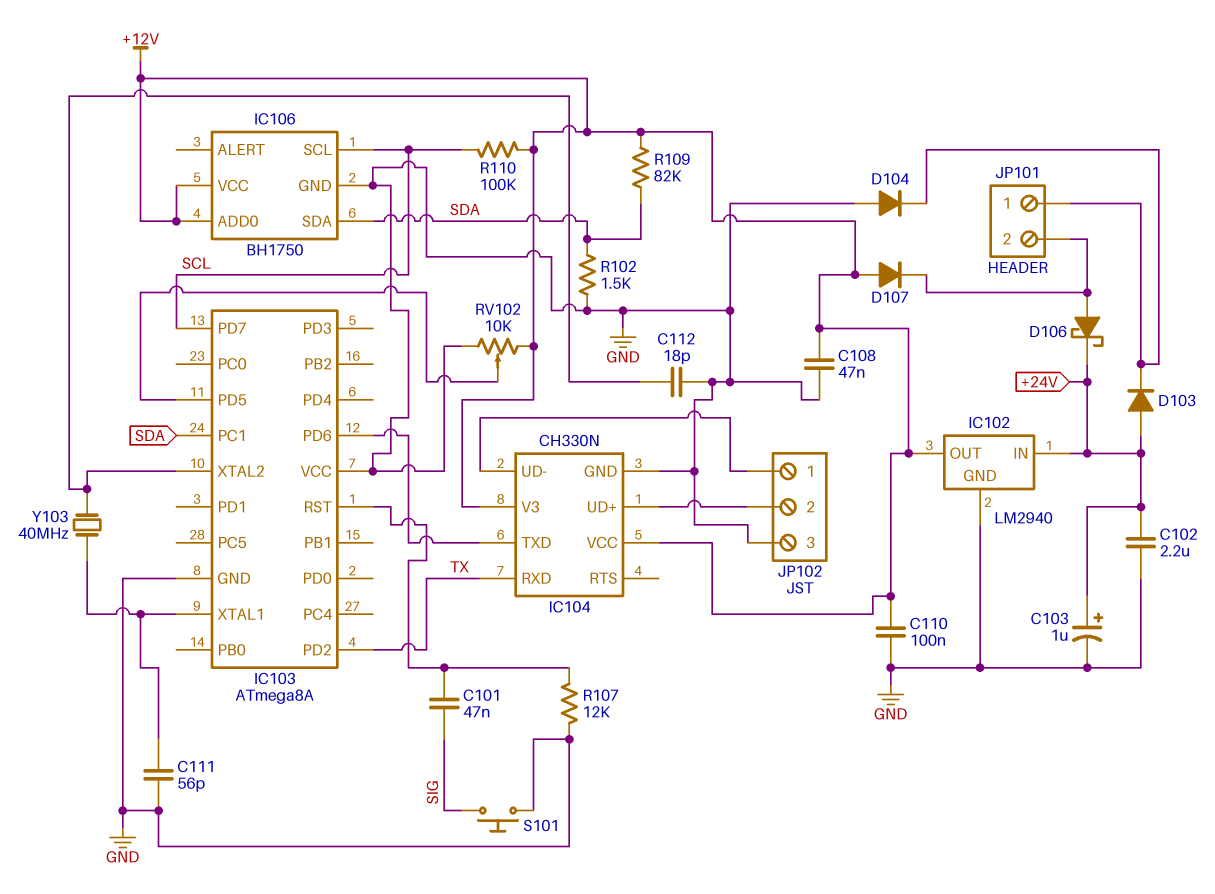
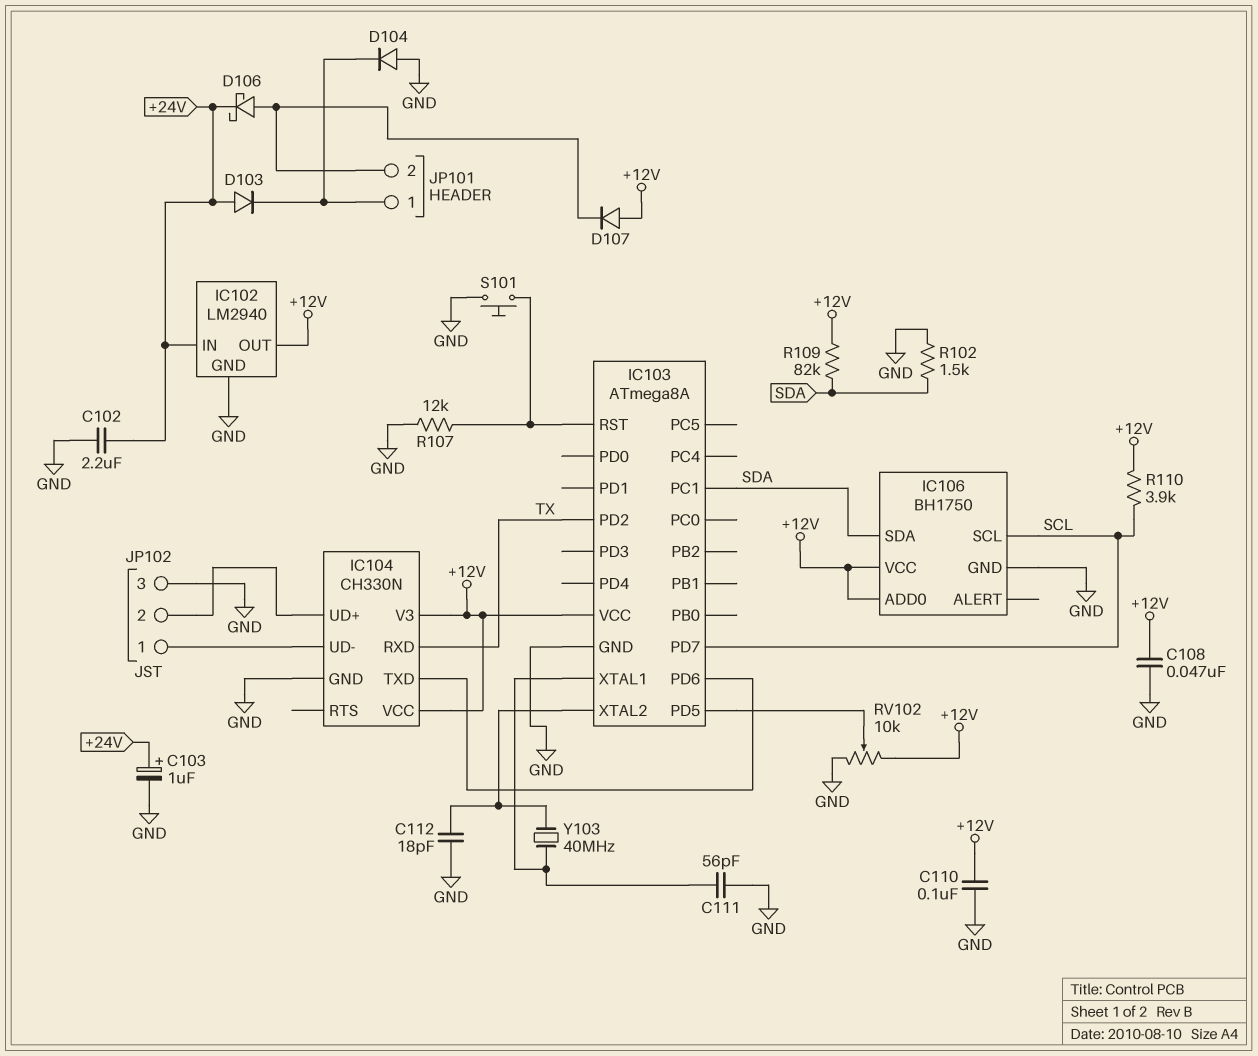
C101: 47nF (IC103/RST, SIG) -> none
IC103 pin VCC: GND -> +12V
R110: 100k (+12V, SCL) -> 3.9k (+12V, SCL)
S101: button (GND, SIG) -> button (GND, IC103/RST)

